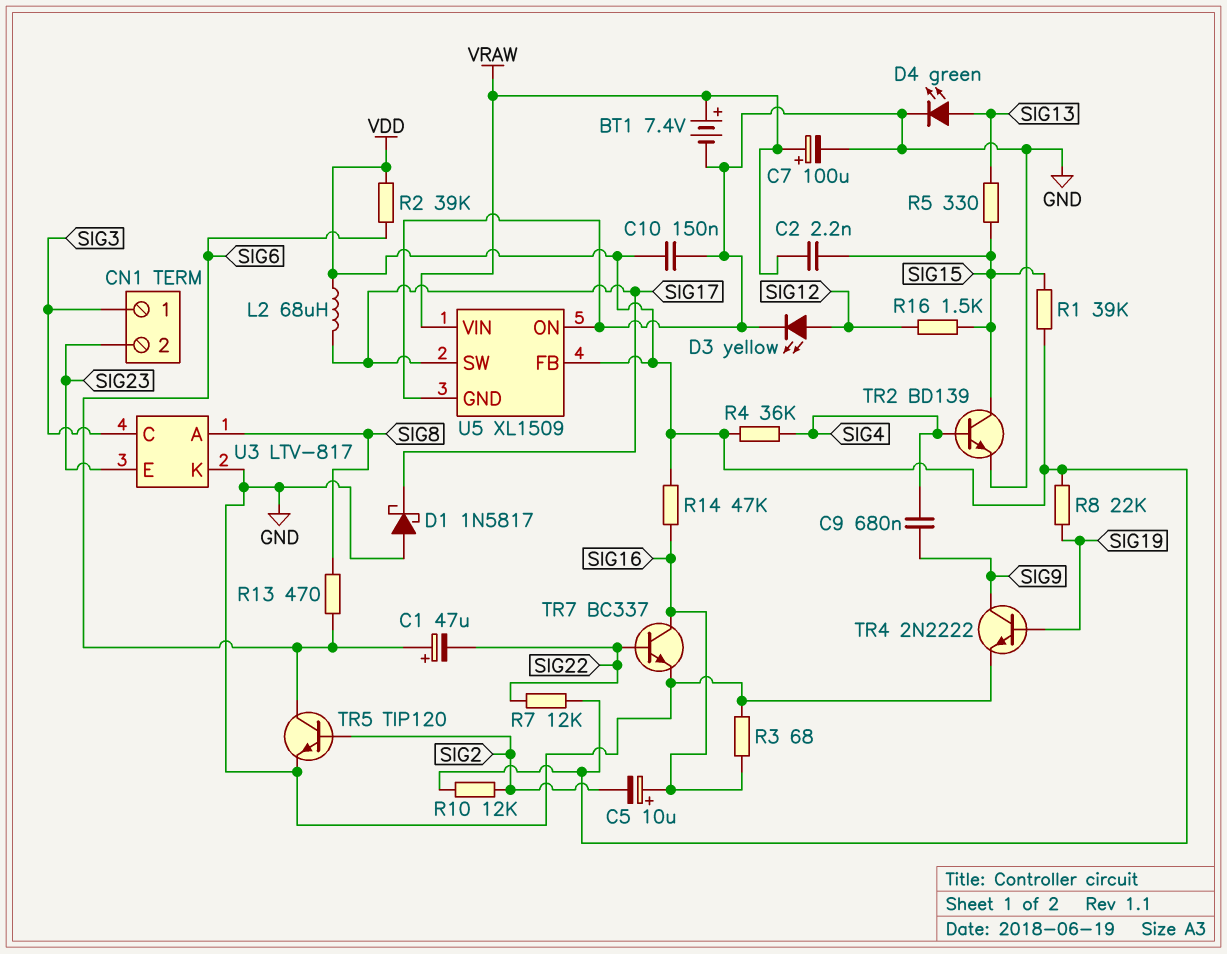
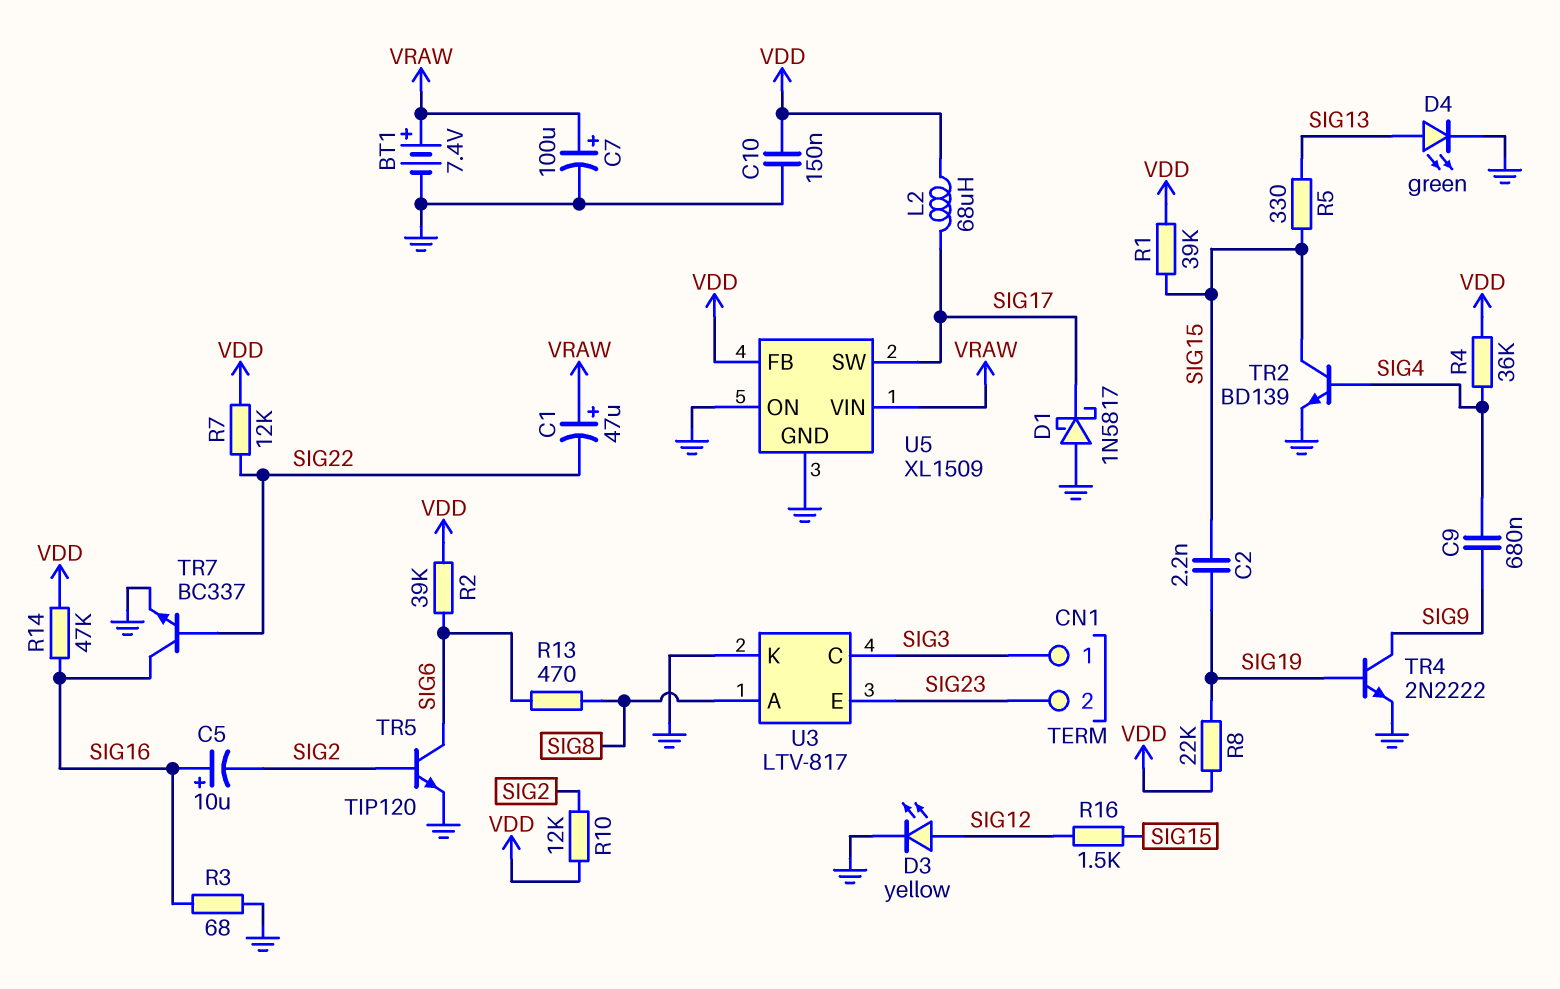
C1: 47uF (plus SIG6, minus SIG22) -> 47uF (plus VRAW, minus SIG22)
C2: 2.2nF (SIG15, VRAW) -> 2.2nF (SIG15, SIG19)

